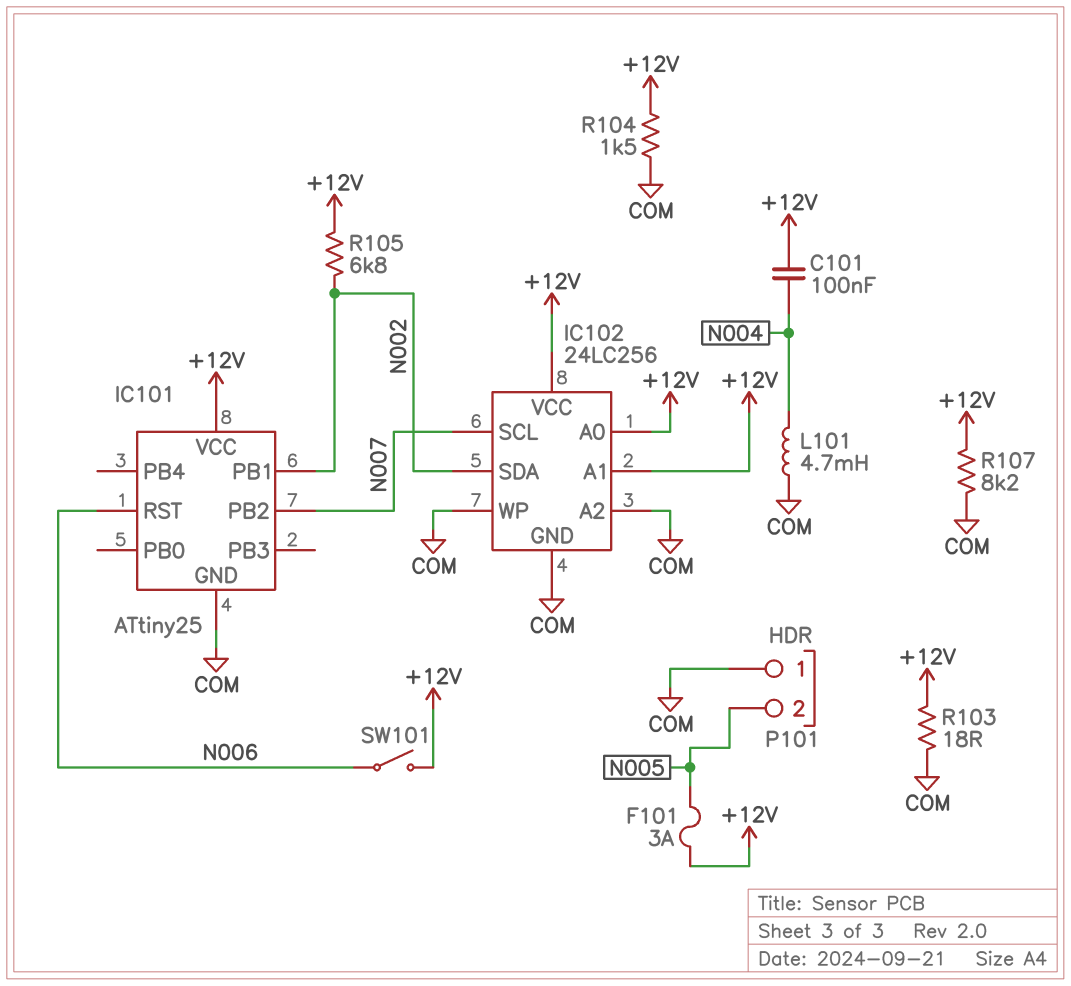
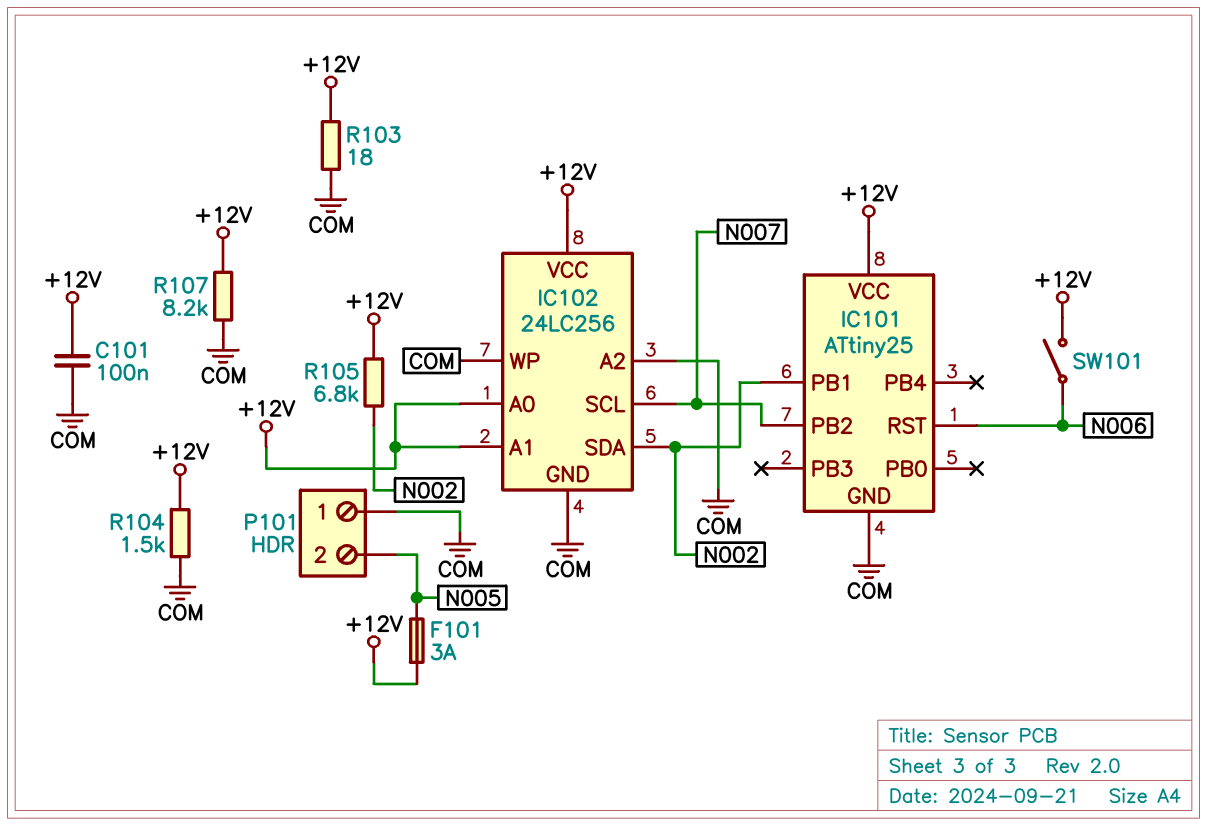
C101: 100nF (+12V, N004) -> 100nF (+12V, COM)
L101: 4.7mH (COM, N004) -> none

